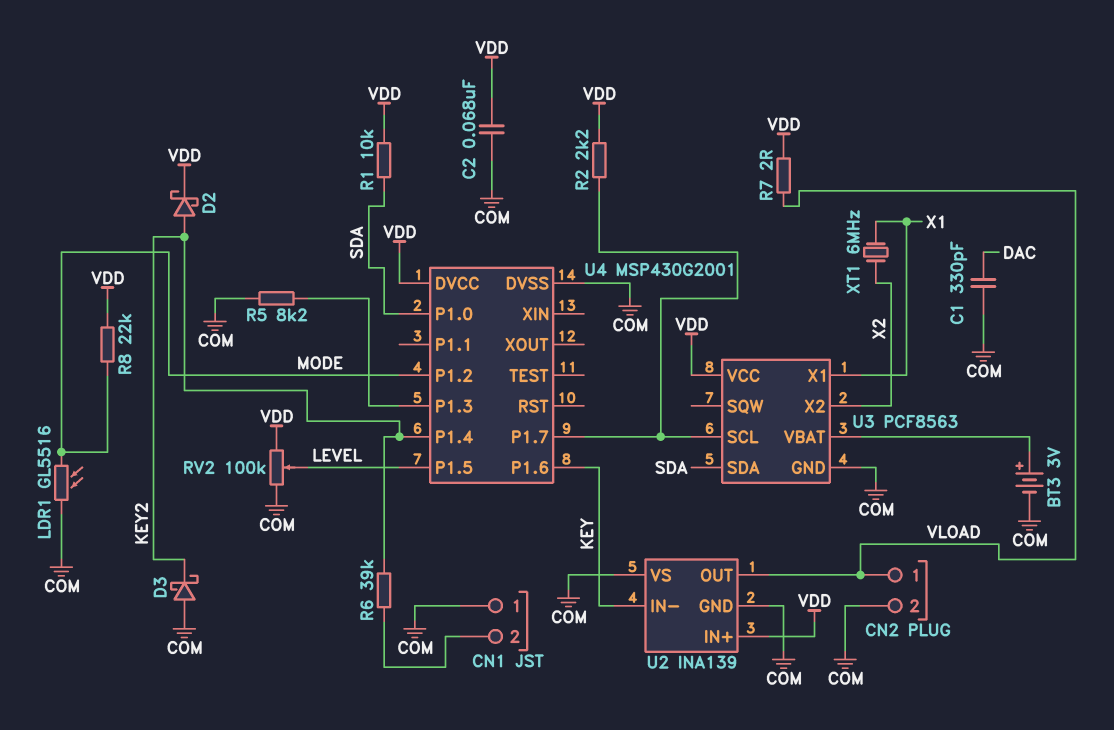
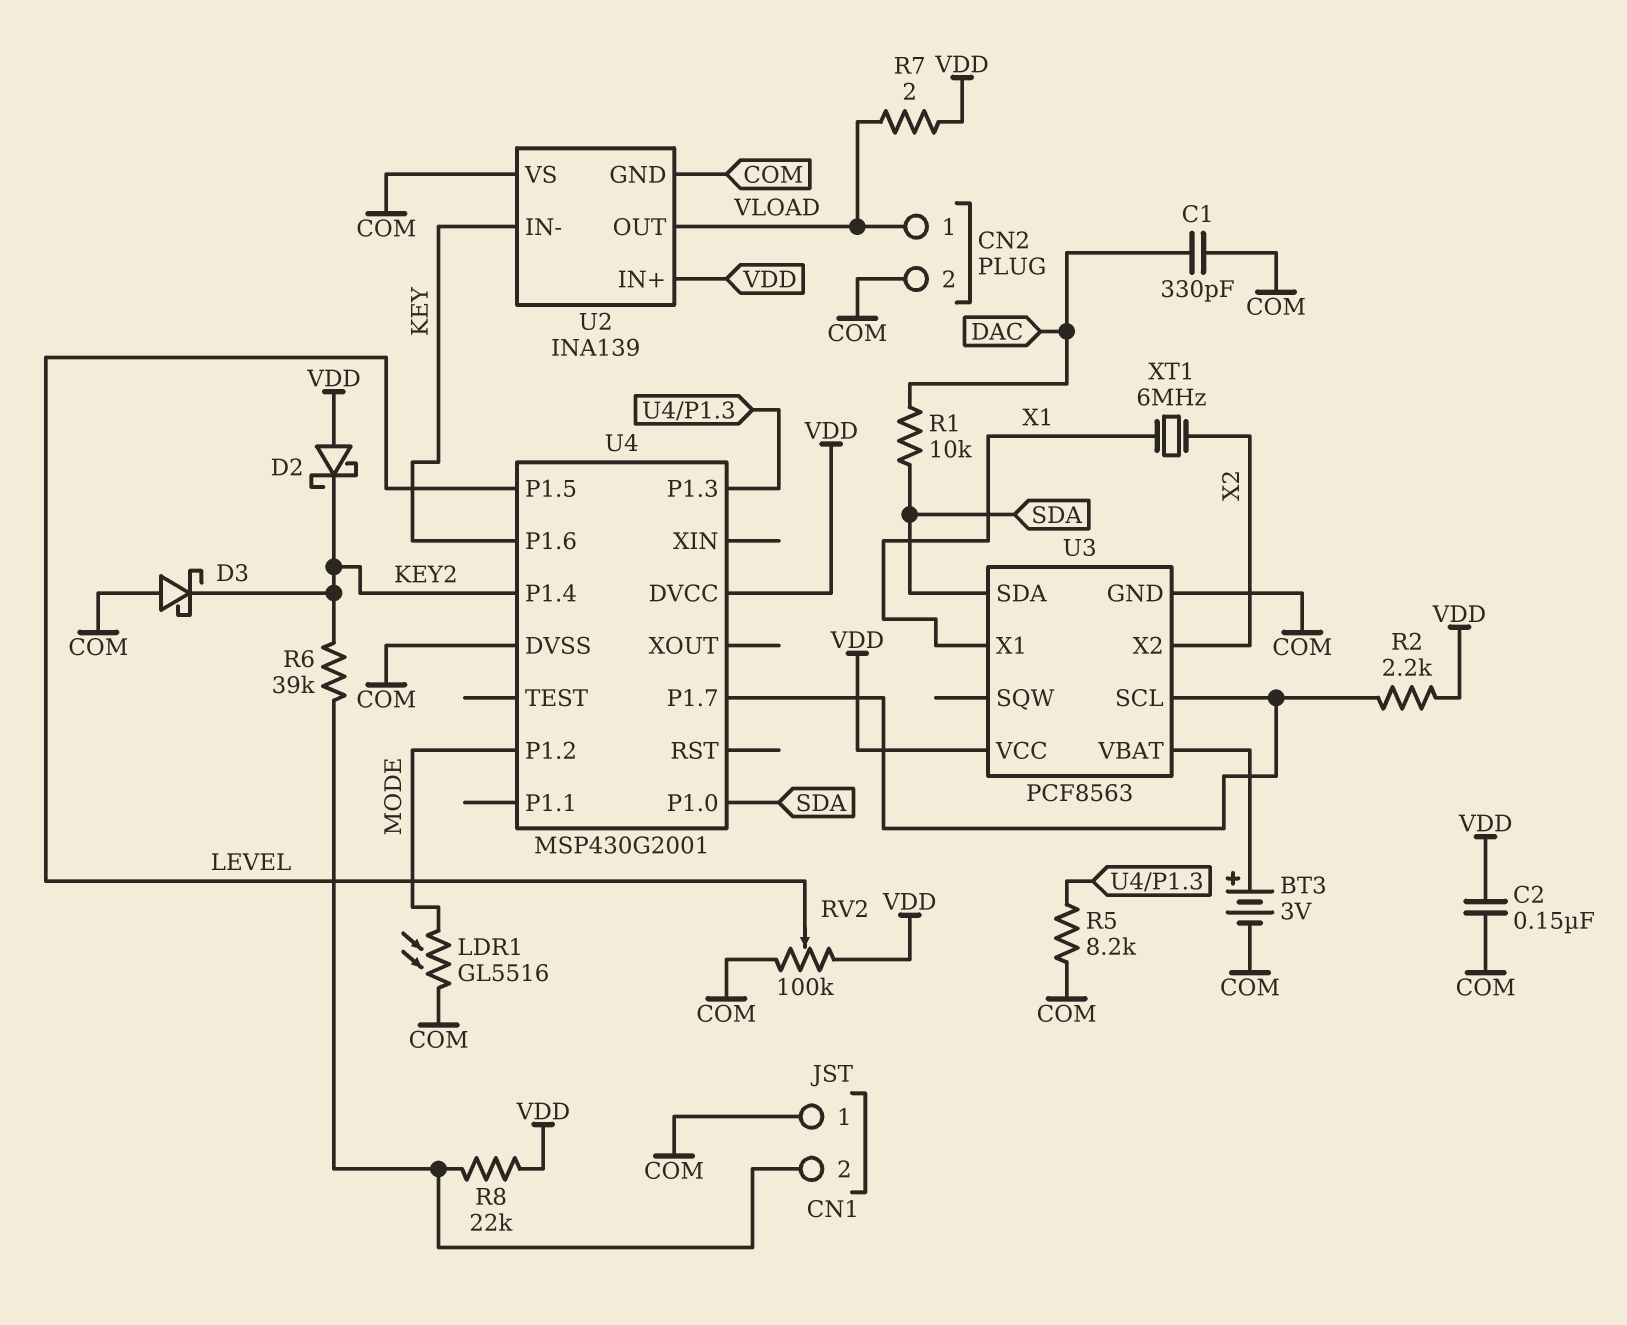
C2: 68nF (COM, VDD) -> 150nF (COM, VDD)
D2: schottky (A KEY2, K VDD) -> schottky (A VDD, K KEY2)
R1: 10k (SDA, VDD) -> 10k (DAC, SDA)
R8: 22k (MODE, VDD) -> 22k (CN1/2, VDD)

